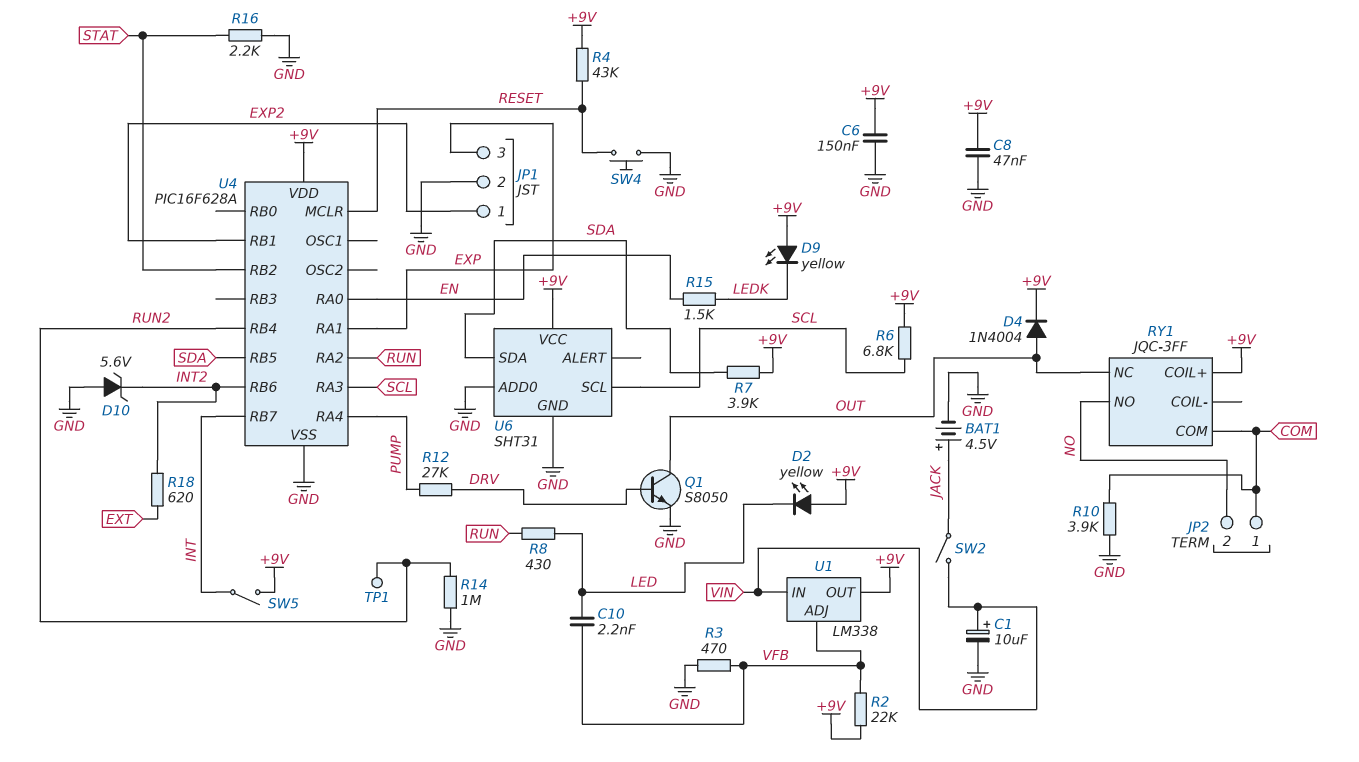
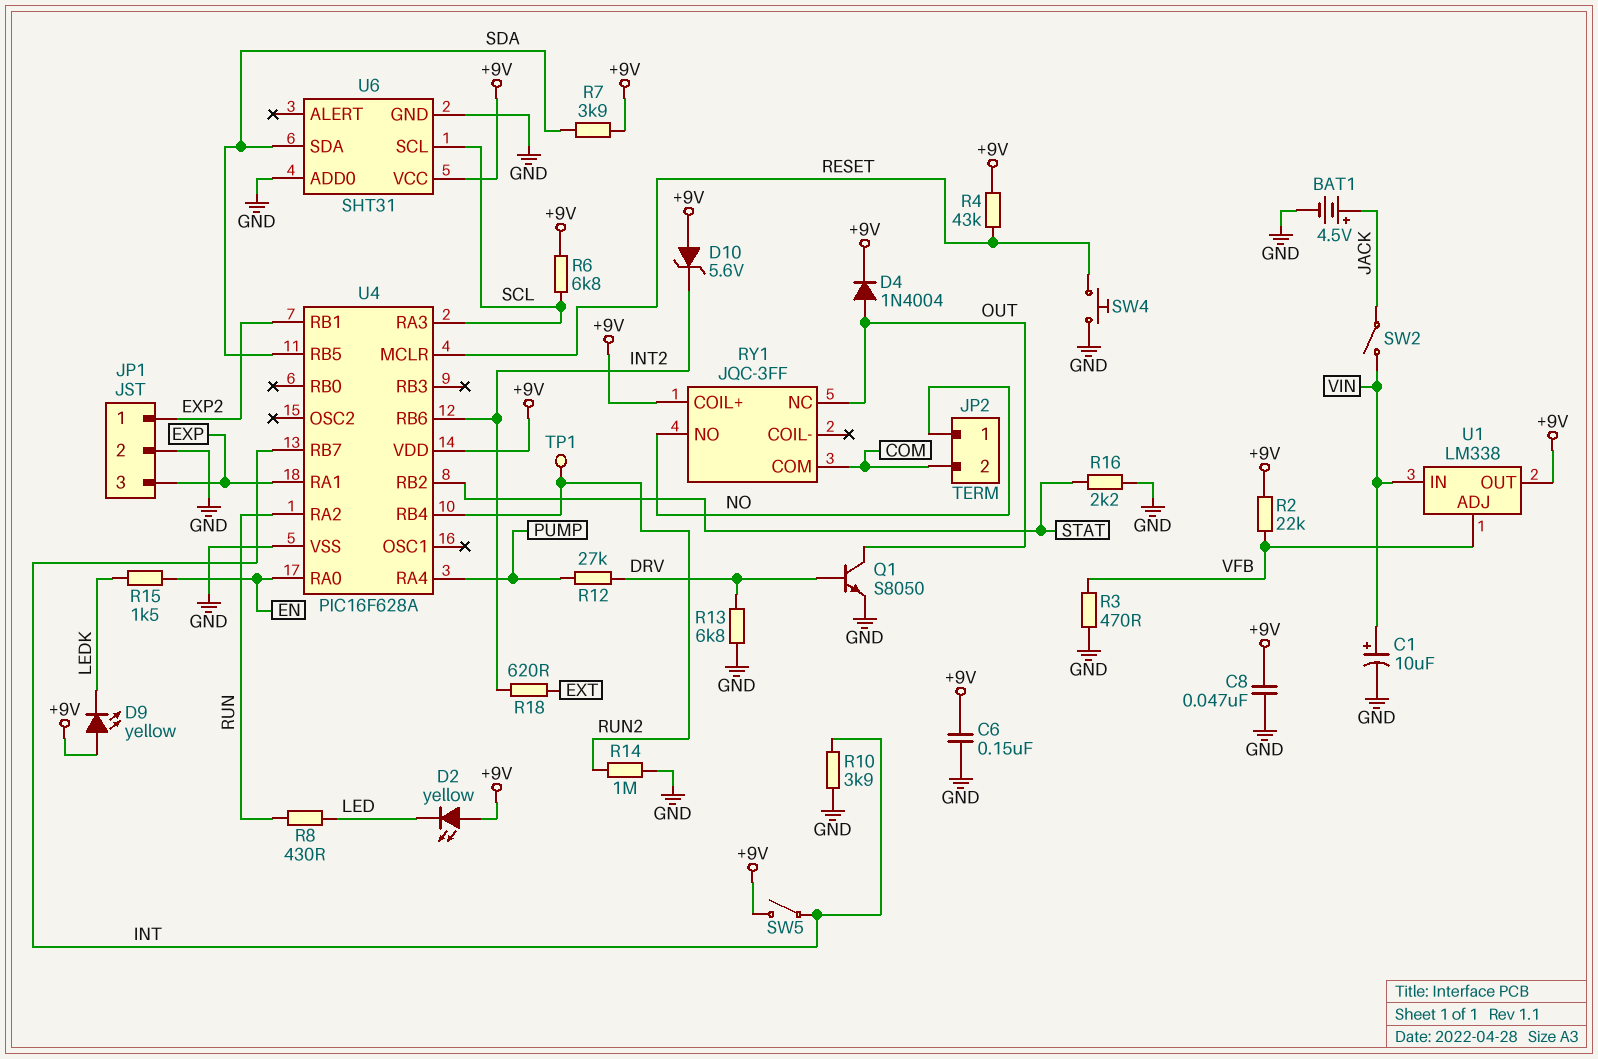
C10: 2.2nF (LED, VFB) -> none
D10: zener 5.6V (A GND, K INT2) -> zener 5.6V (A +9V, K INT2)
JP2 pin 1: COM -> NO
JP2 pin 2: NO -> COM
R10: 3.9k (COM, GND) -> 3.9k (GND, INT)
R13: none -> 6.8k (DRV, GND)

